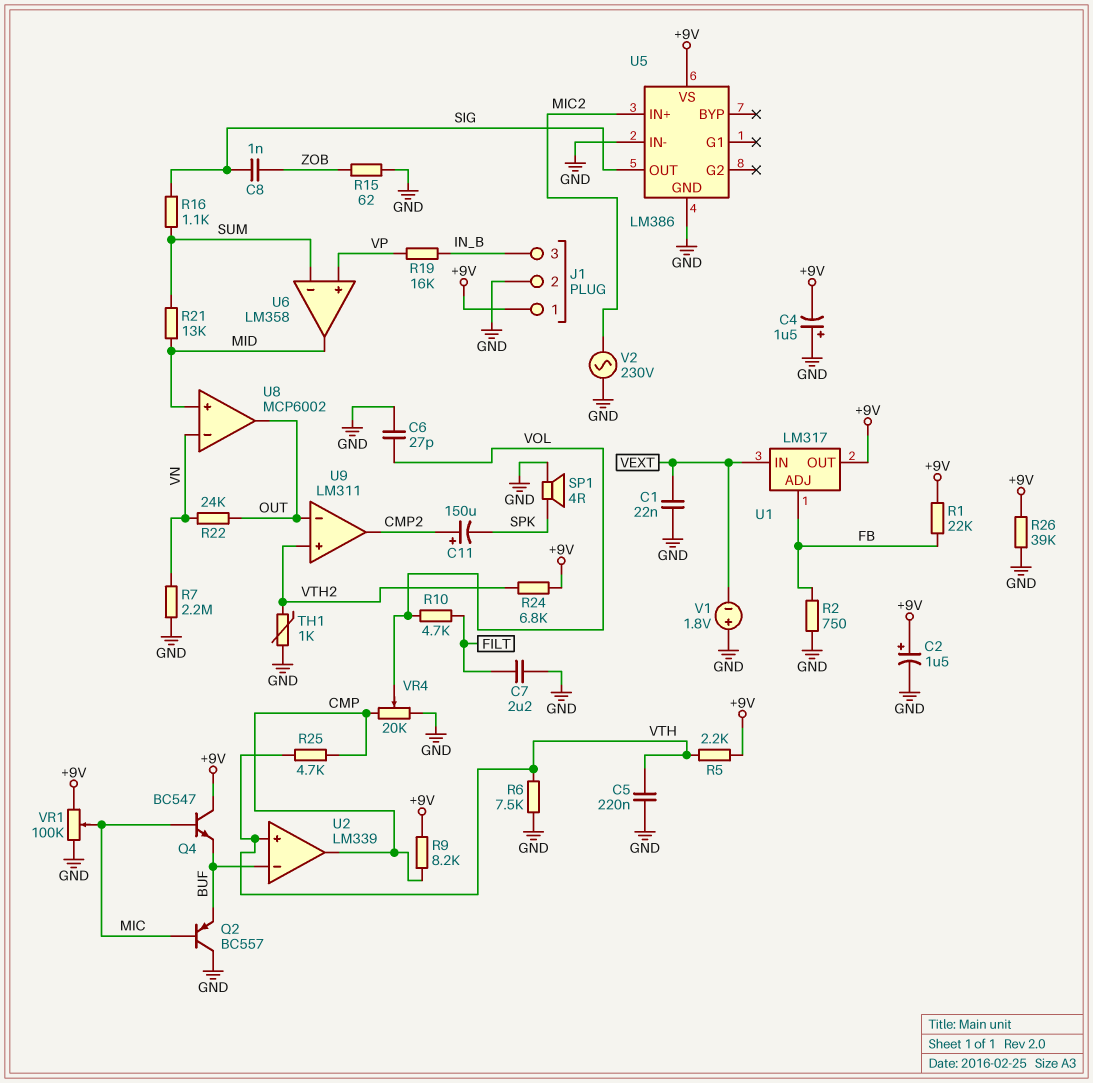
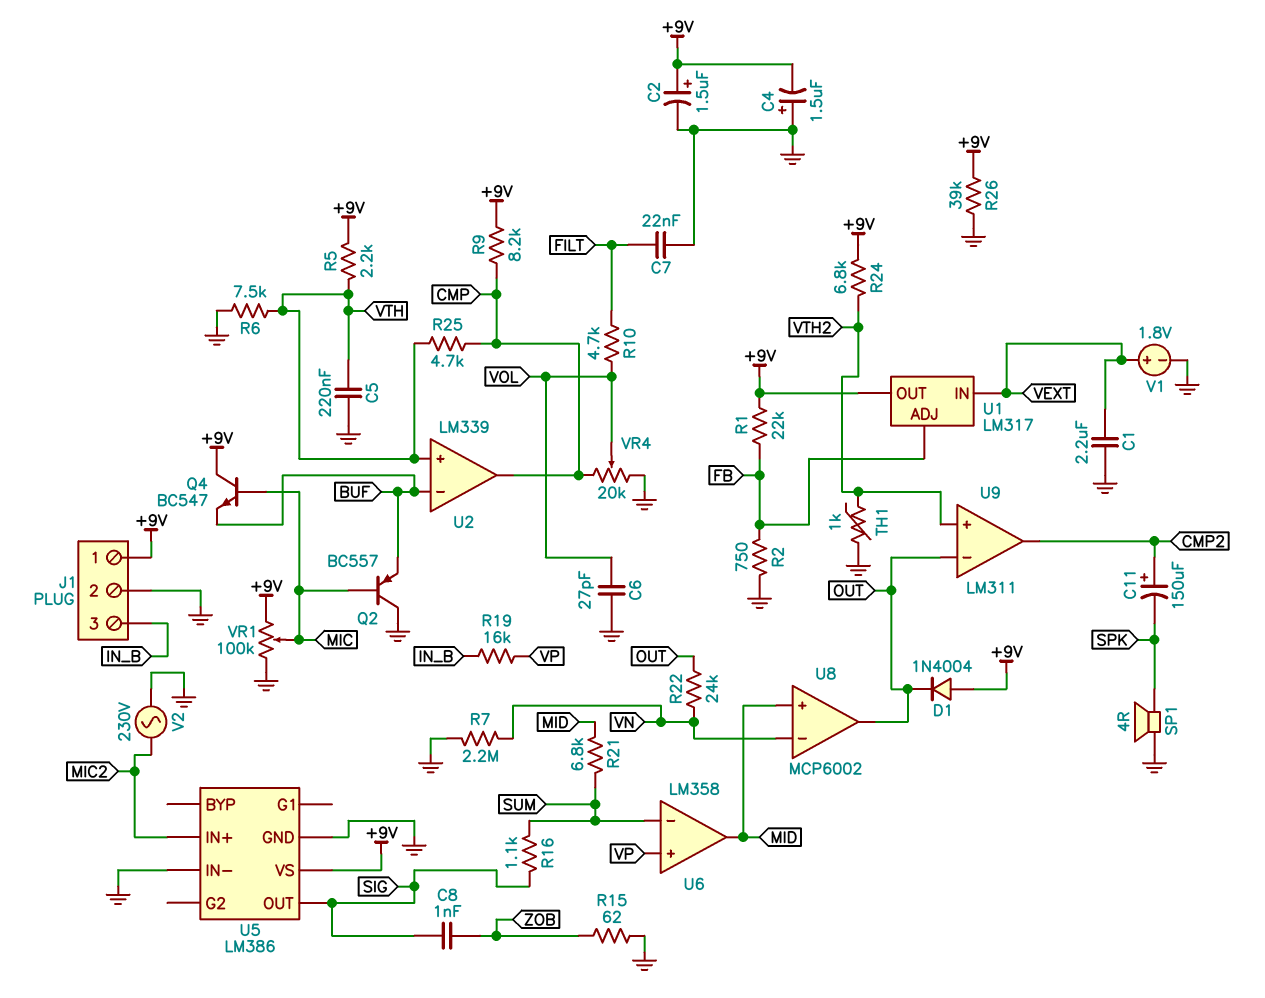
C1: 22nF (GND, VEXT) -> 2.2uF (GND, VEXT)
C7: 2.2uF (FILT, GND) -> 22nF (FILT, GND)
D1: none -> diode 1N4004 (A +9V, K OUT)
R21: 13k (MID, SUM) -> 6.8k (MID, SUM)
V1: 1.8V (plus GND, minus VEXT) -> 1.8V (plus VEXT, minus GND)

